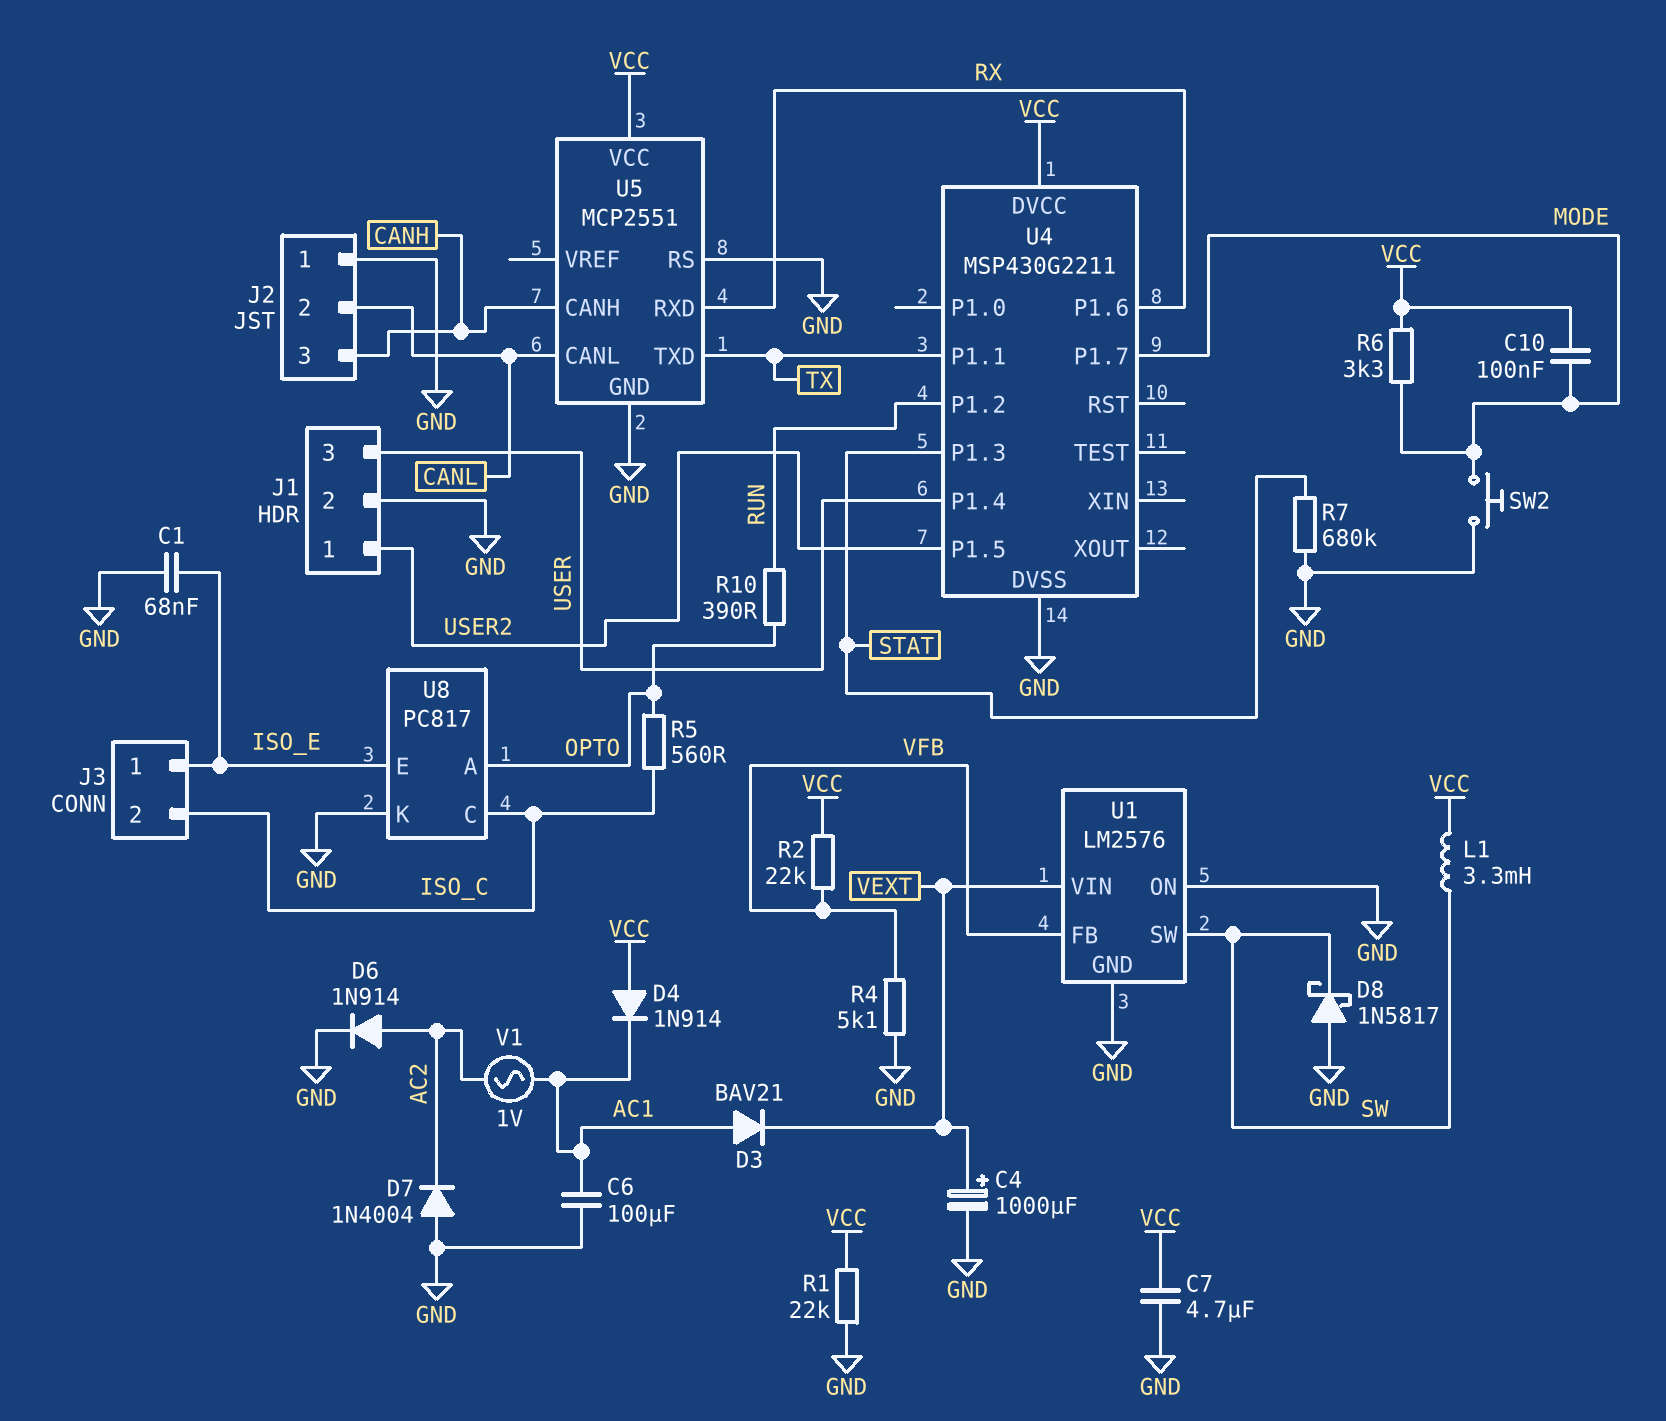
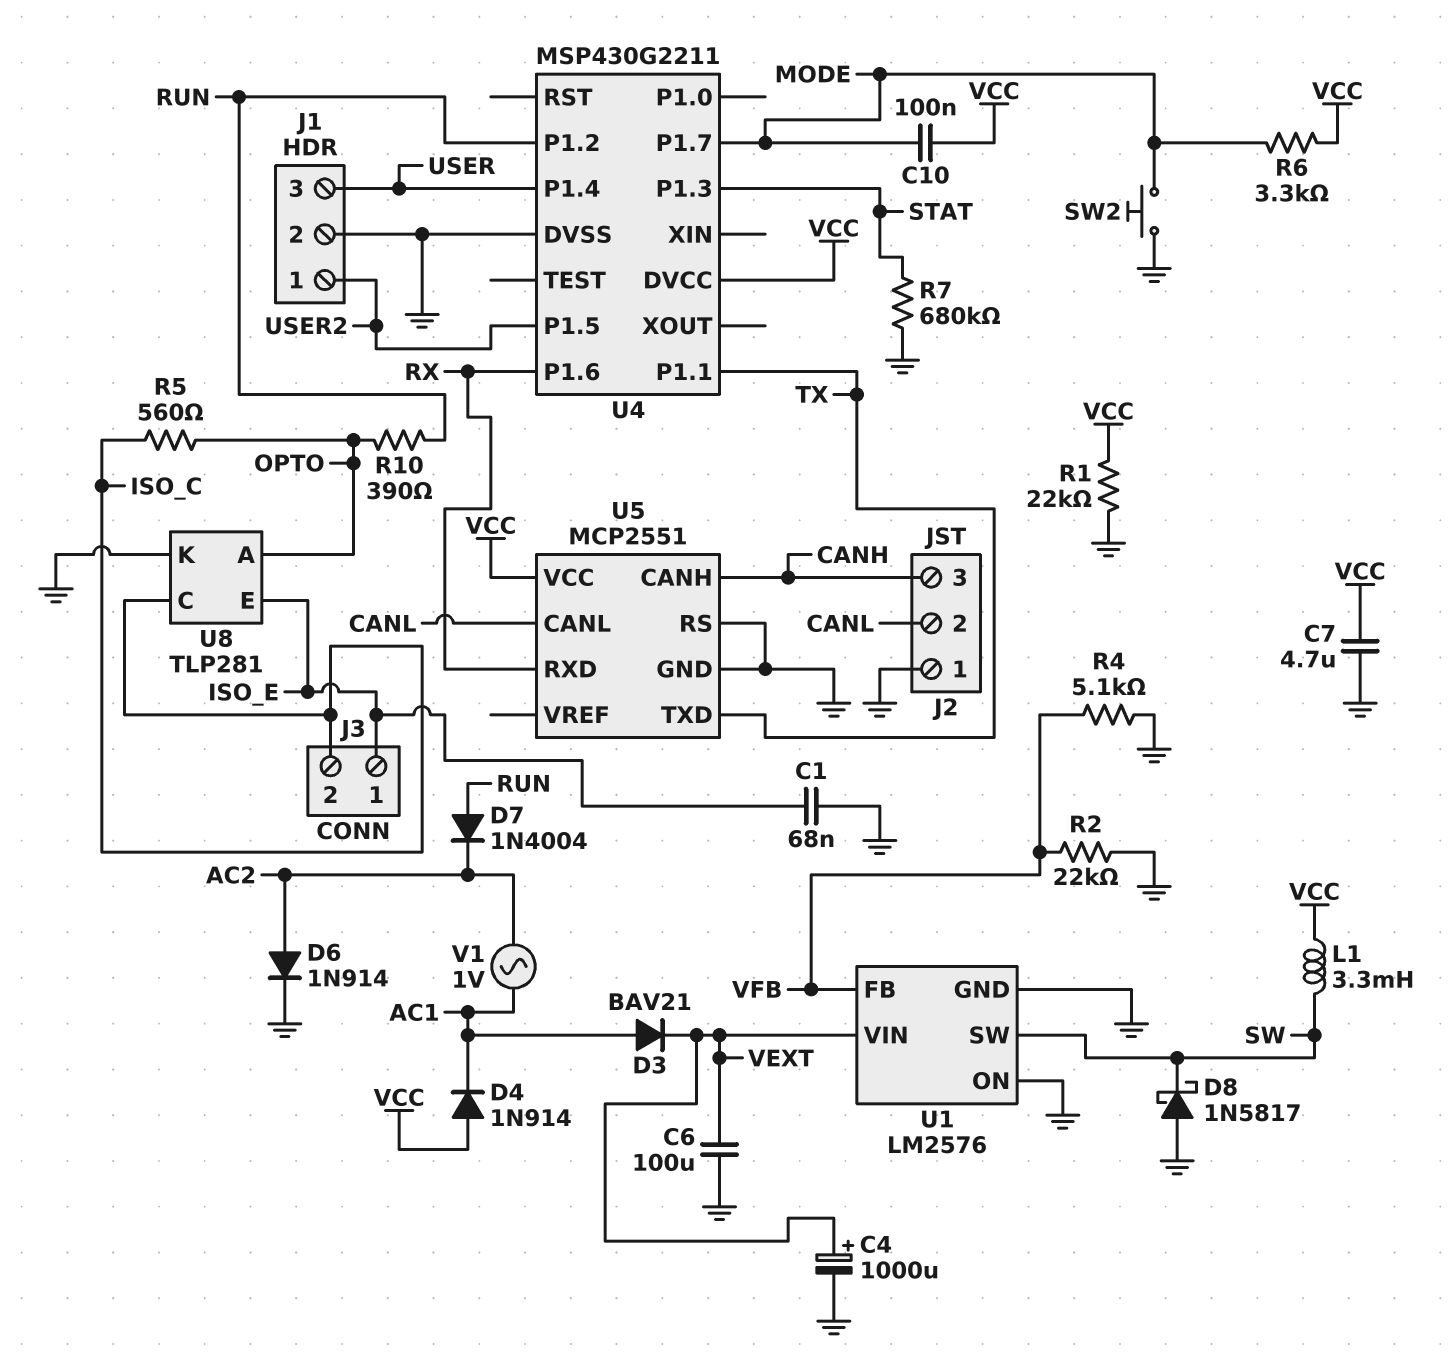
C6: 100uF (AC1, GND) -> 100uF (GND, VEXT)
D7: diode 1N4004 (A GND, K AC2) -> diode 1N4004 (A RUN, K AC2)
R2: 22k (VCC, VFB) -> 22k (GND, VFB)
U8: PC817 -> TLP281

